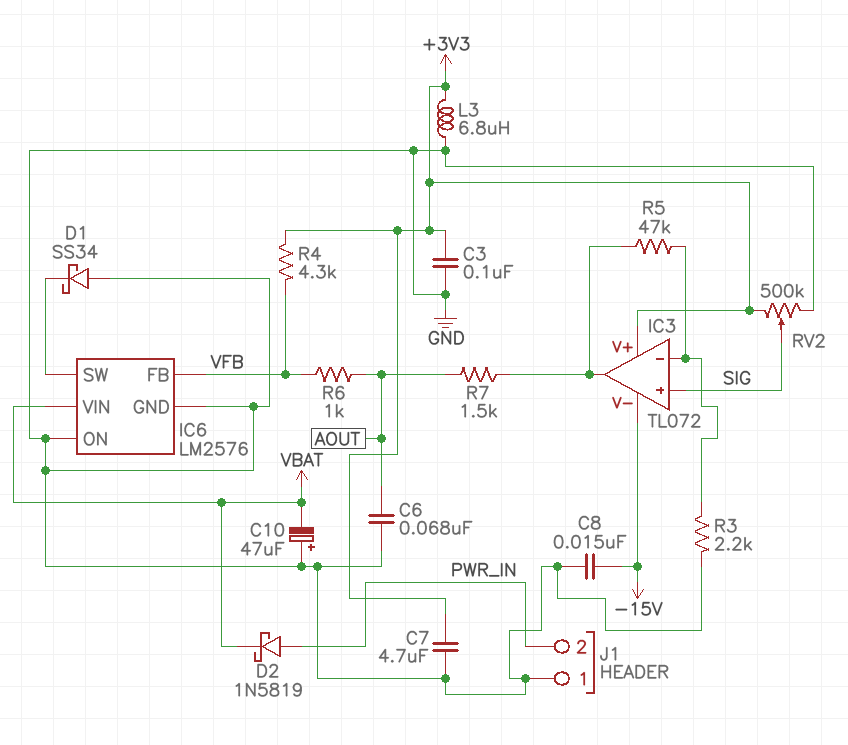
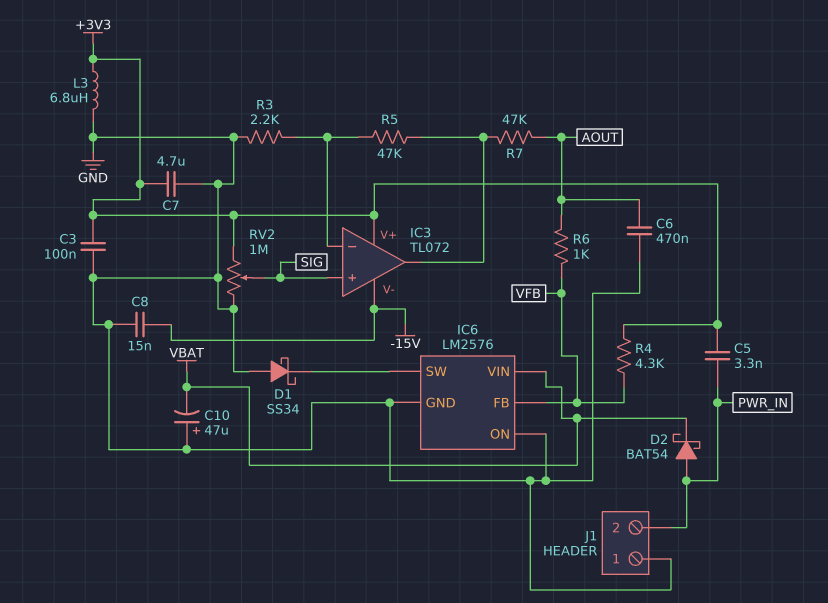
C5: none -> 3.3nF (+3V3, PWR_IN)
C6: 68nF (AOUT, GND) -> 470nF (AOUT, GND)
D2: schottky 1N5819 (A PWR_IN, K VBAT) -> schottky BAT54 (A PWR_IN, K VBAT)
R7: 1.5k (AOUT, IC3/out) -> 47k (AOUT, IC3/out)
RV2: 500k (+3V3, GND, wiper SIG) -> 1M (+3V3, GND, wiper SIG)

